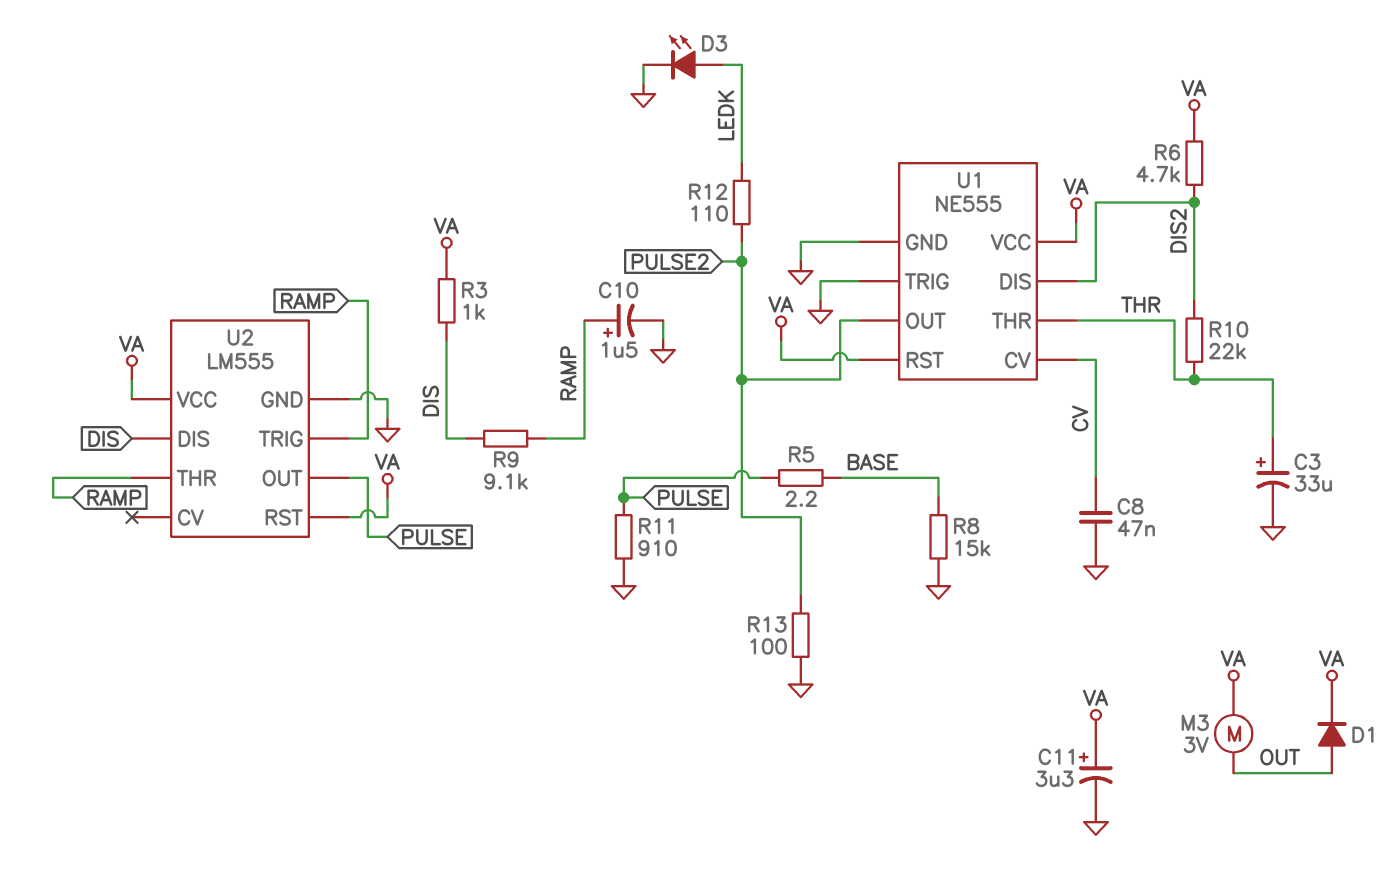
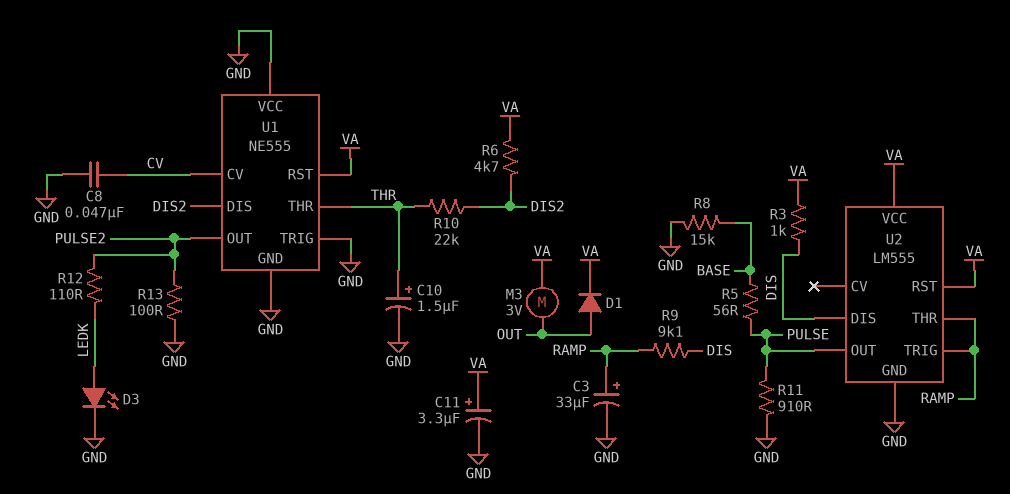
C3: 33uF (plus THR, minus GND) -> 33uF (plus RAMP, minus GND)
C10: 1.5uF (plus RAMP, minus GND) -> 1.5uF (plus THR, minus GND)
R5: 2.2 (BASE, PULSE) -> 56 (BASE, PULSE)
U1 pin VCC: VA -> GND

